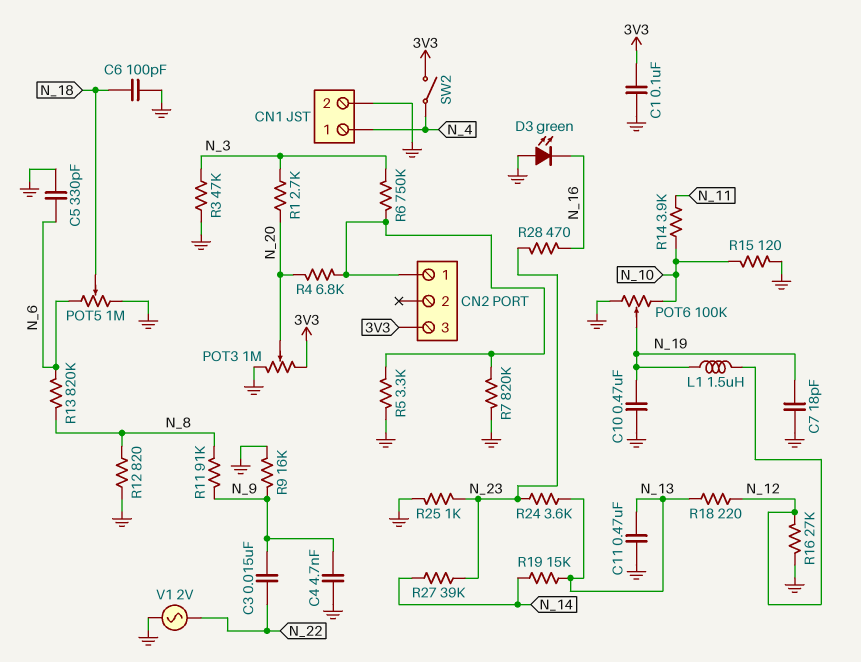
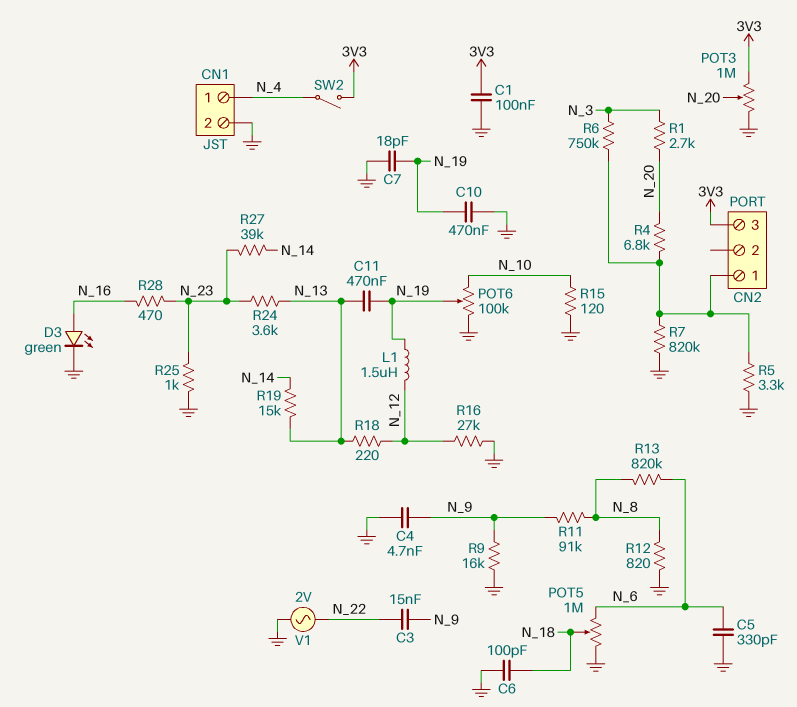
C11: 470nF (GND, N_13) -> 470nF (N_13, N_19)
D3: LED green (A GND, K N_16) -> LED green (A N_16, K GND)
R3: 47k (GND, N_3) -> none
R14: 3.9k (N_10, N_11) -> none

